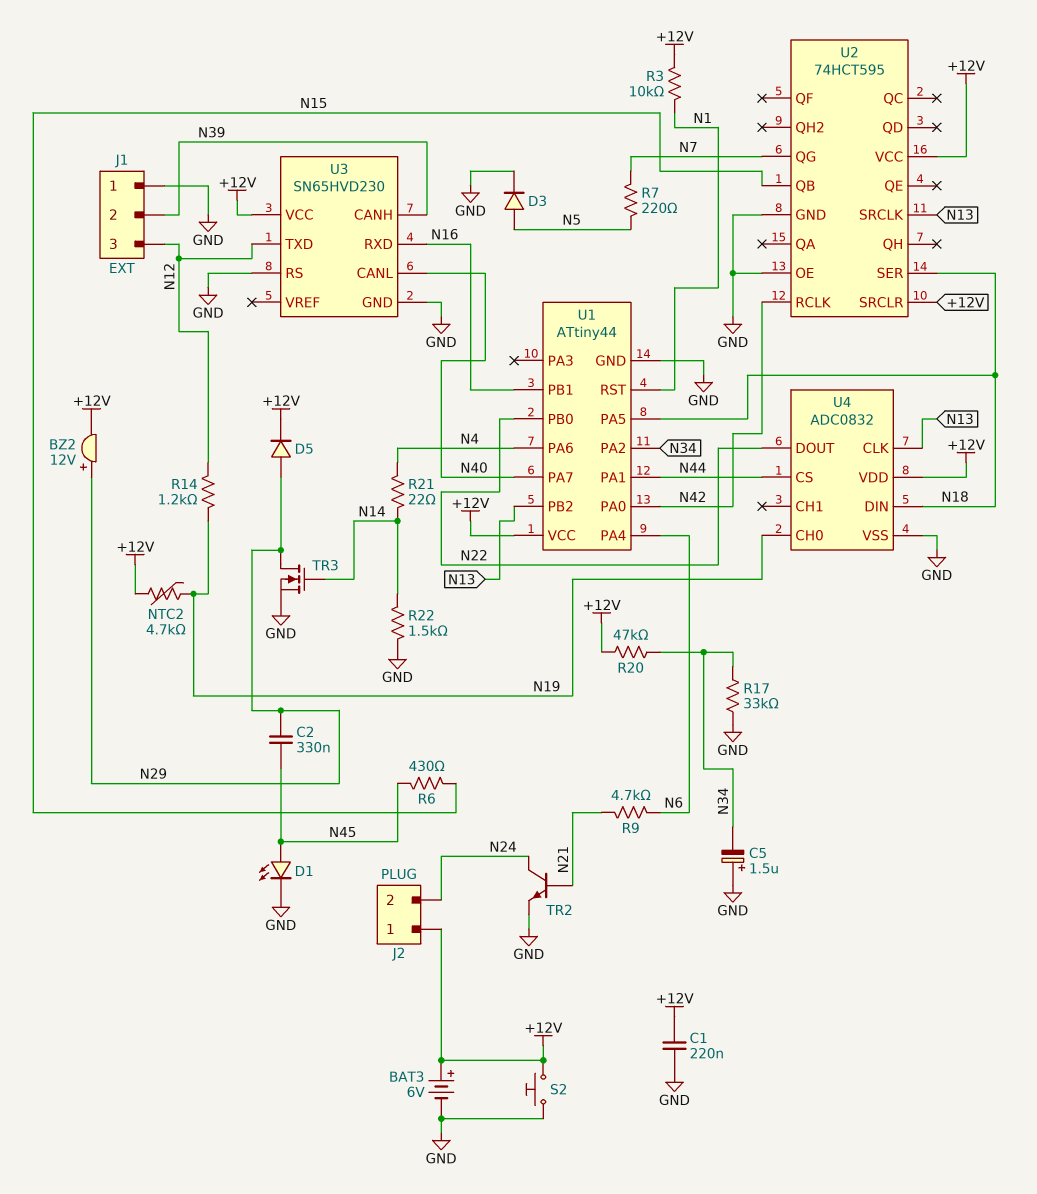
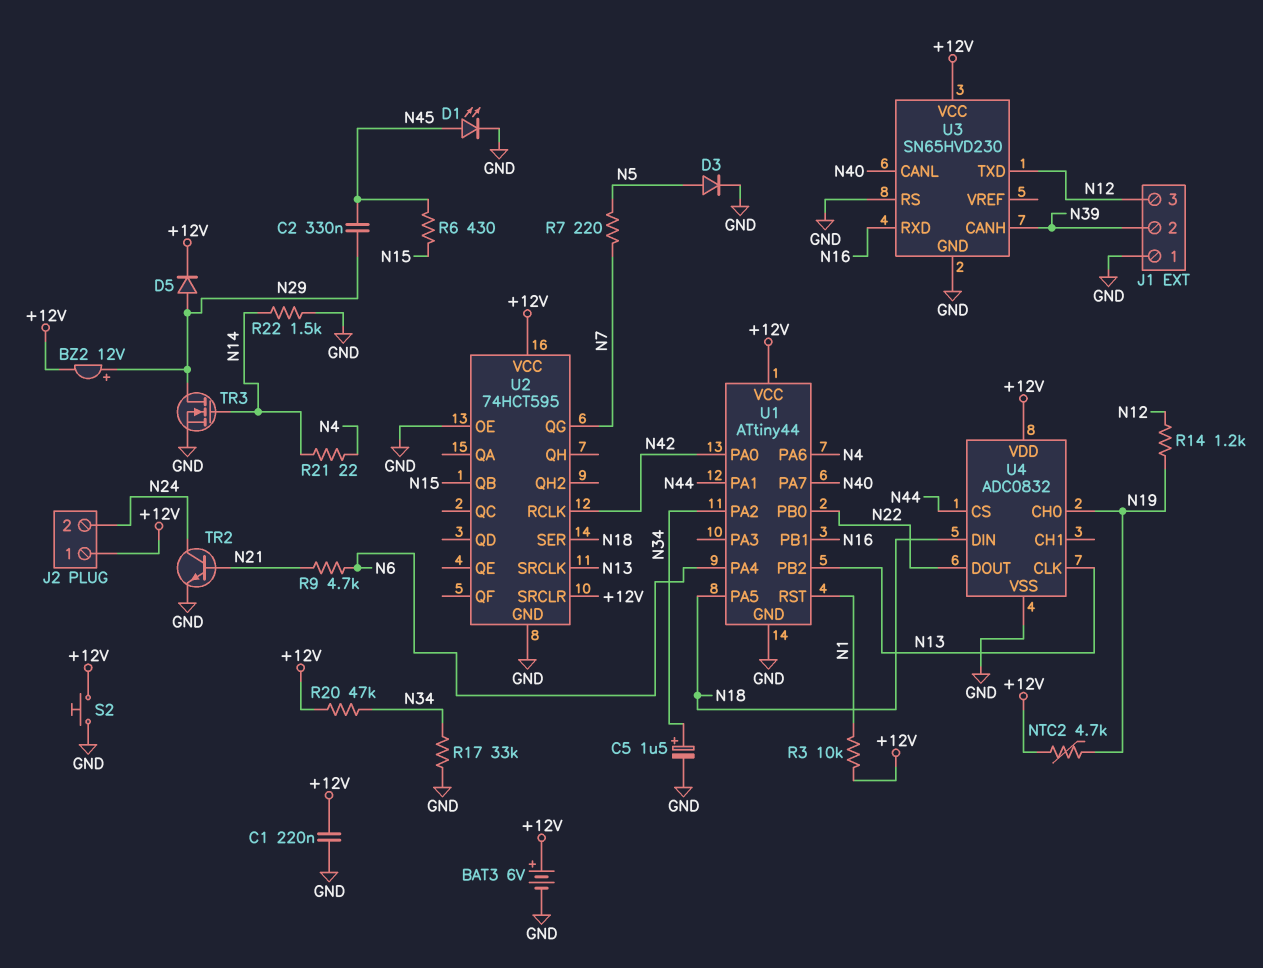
C5: 1.5uF (plus GND, minus N34) -> 1.5uF (plus N34, minus GND)

